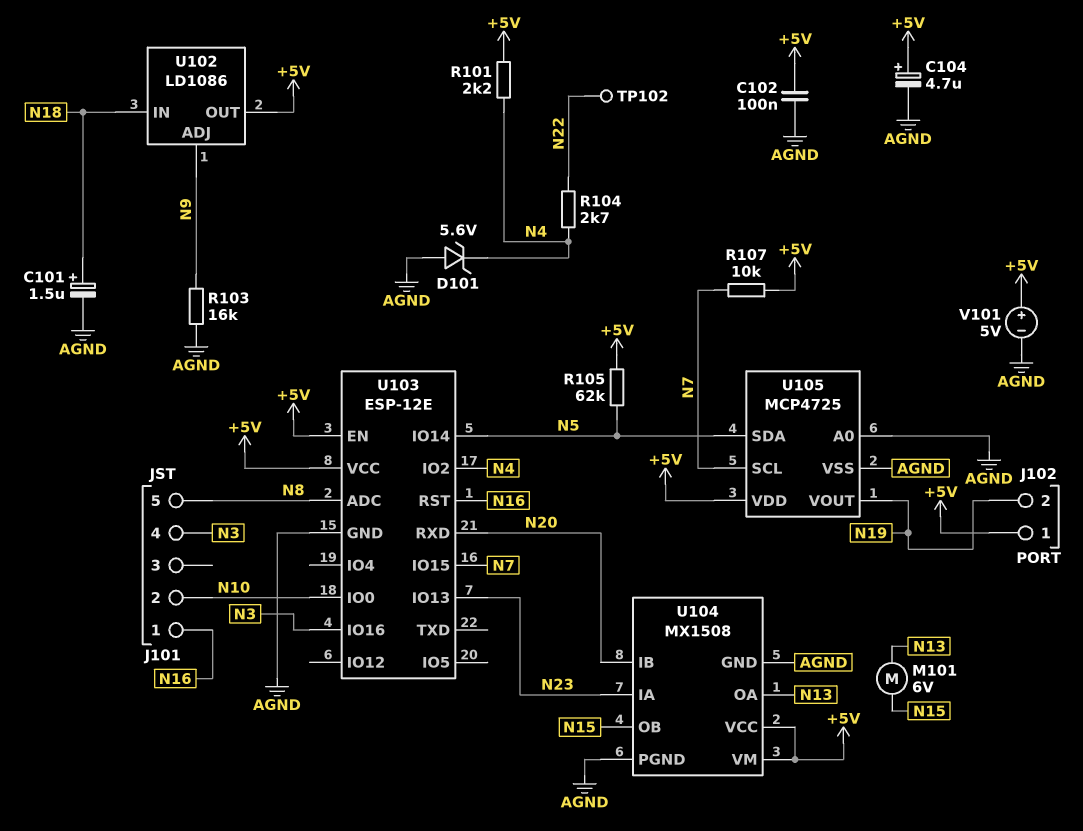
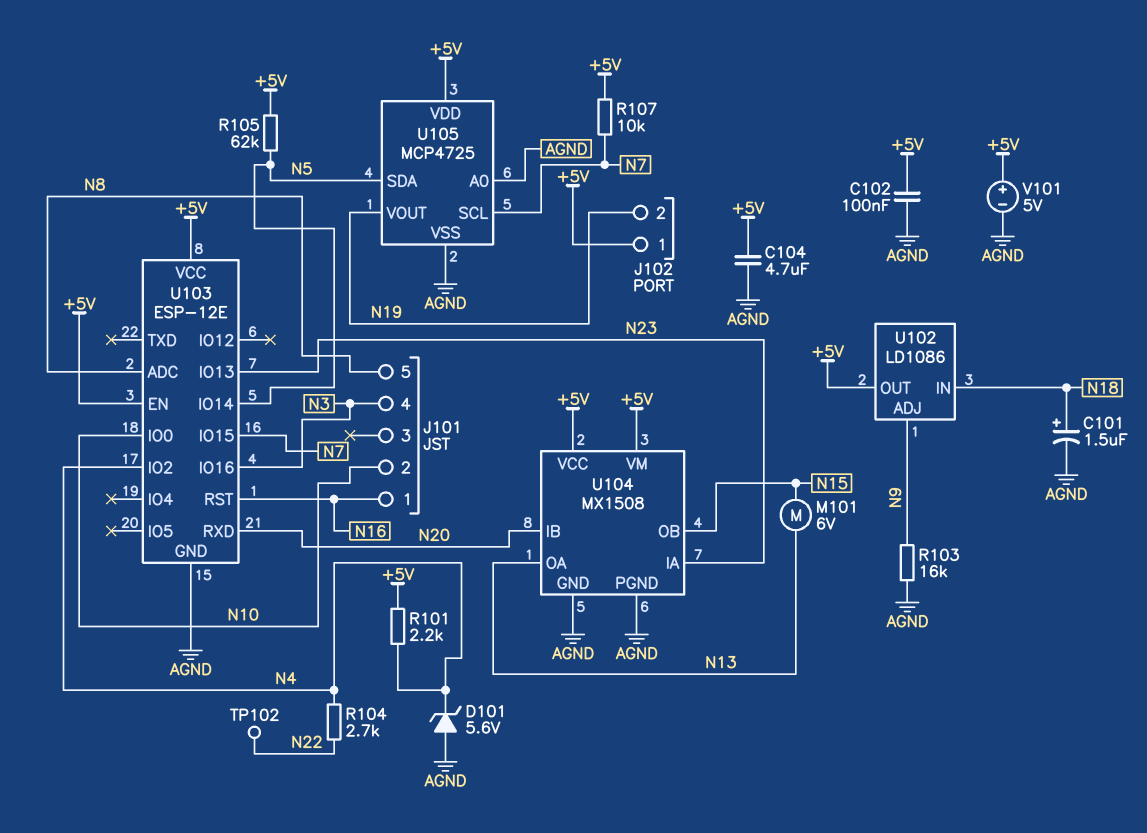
C104: 4.7uF (plus +5V, minus AGND) -> 4.7uF (+5V, AGND)

